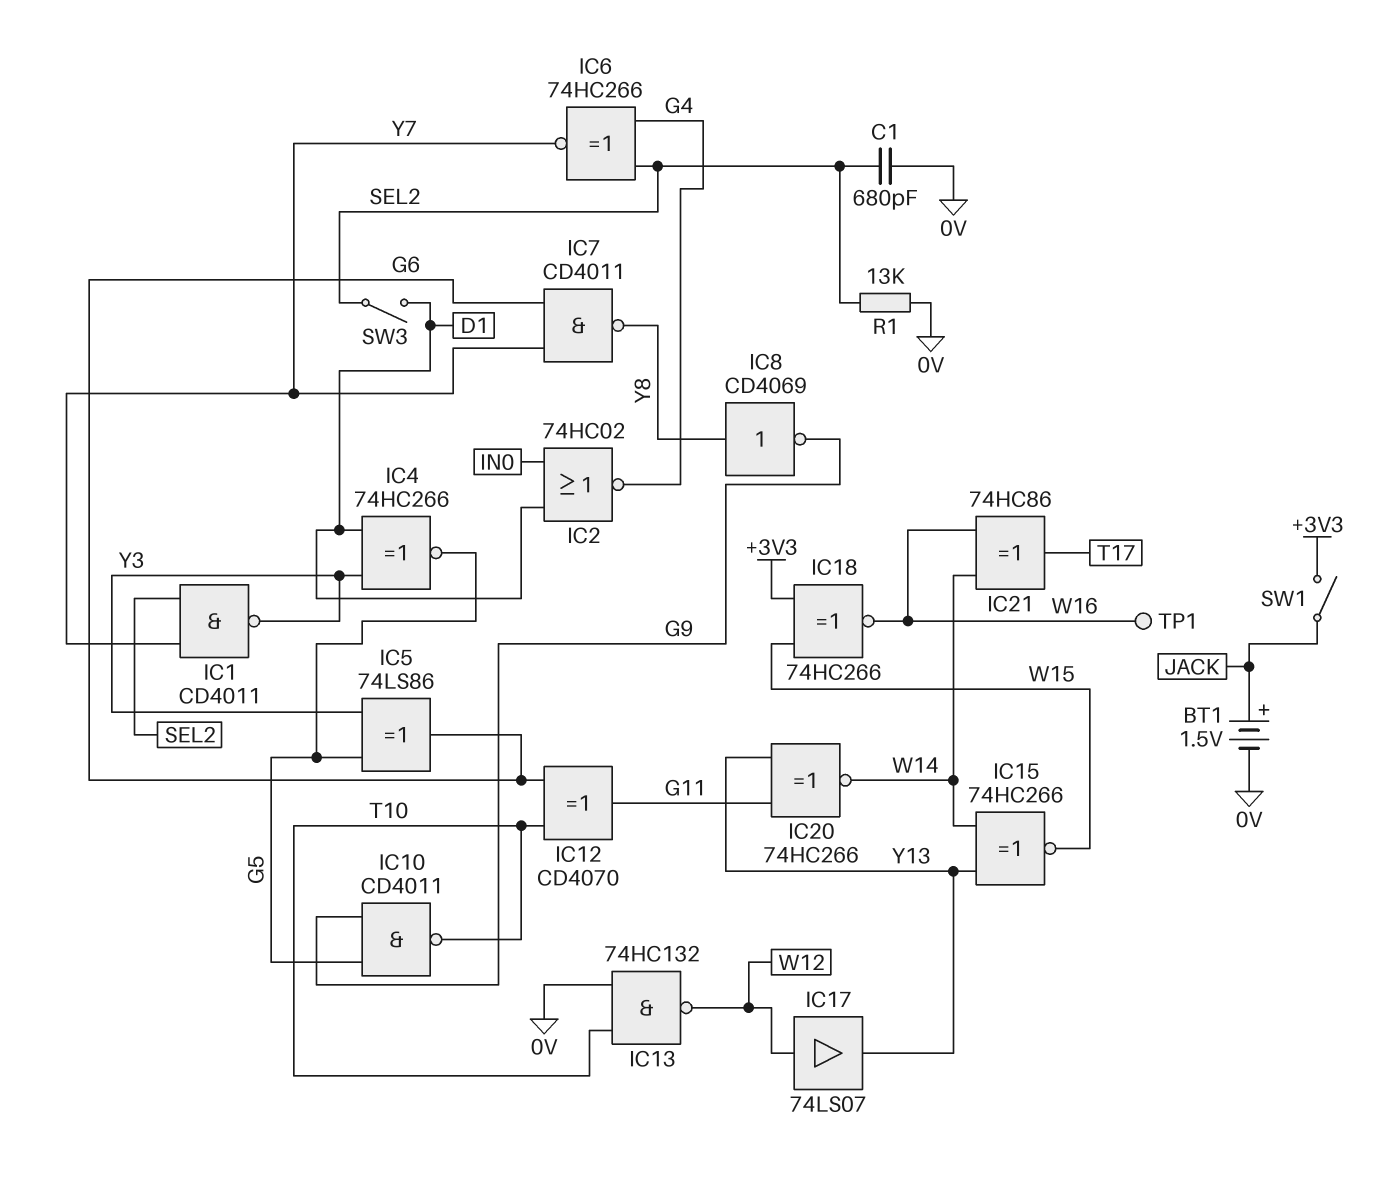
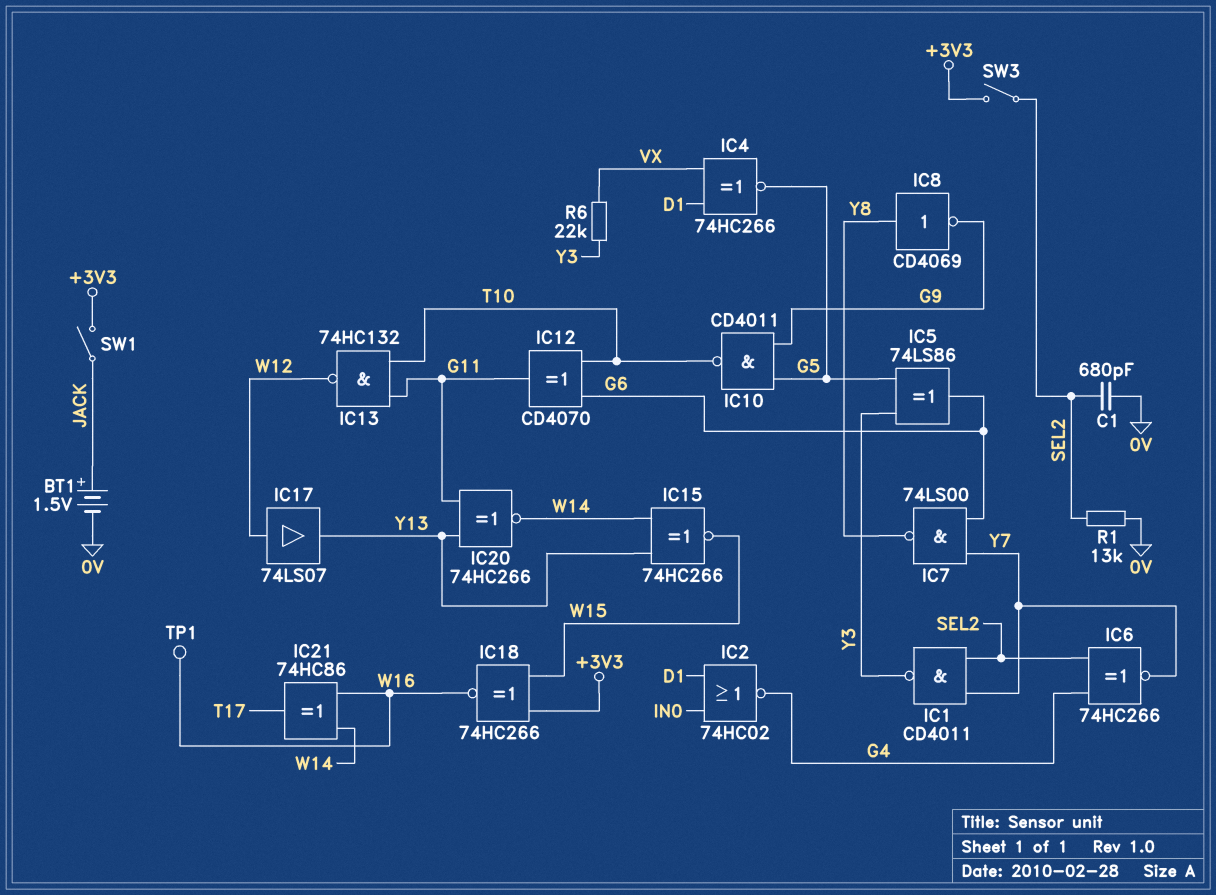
IC4: XNOR 74HC266 (in D1, in Y3, out G5) -> XNOR 74HC266 (in D1, in VX, out G5)
IC7: NAND CD4011 (in G6, in Y7, out Y8) -> NAND 74LS00 (in G6, in Y7, out Y8)
IC13: NAND 74HC132 (in 0V, in T10, out W12) -> NAND 74HC132 (in G11, in T10, out W12)
R6: none -> 22k (VX, Y3)
SW3: switch (D1, SEL2) -> switch (+3V3, SEL2)

